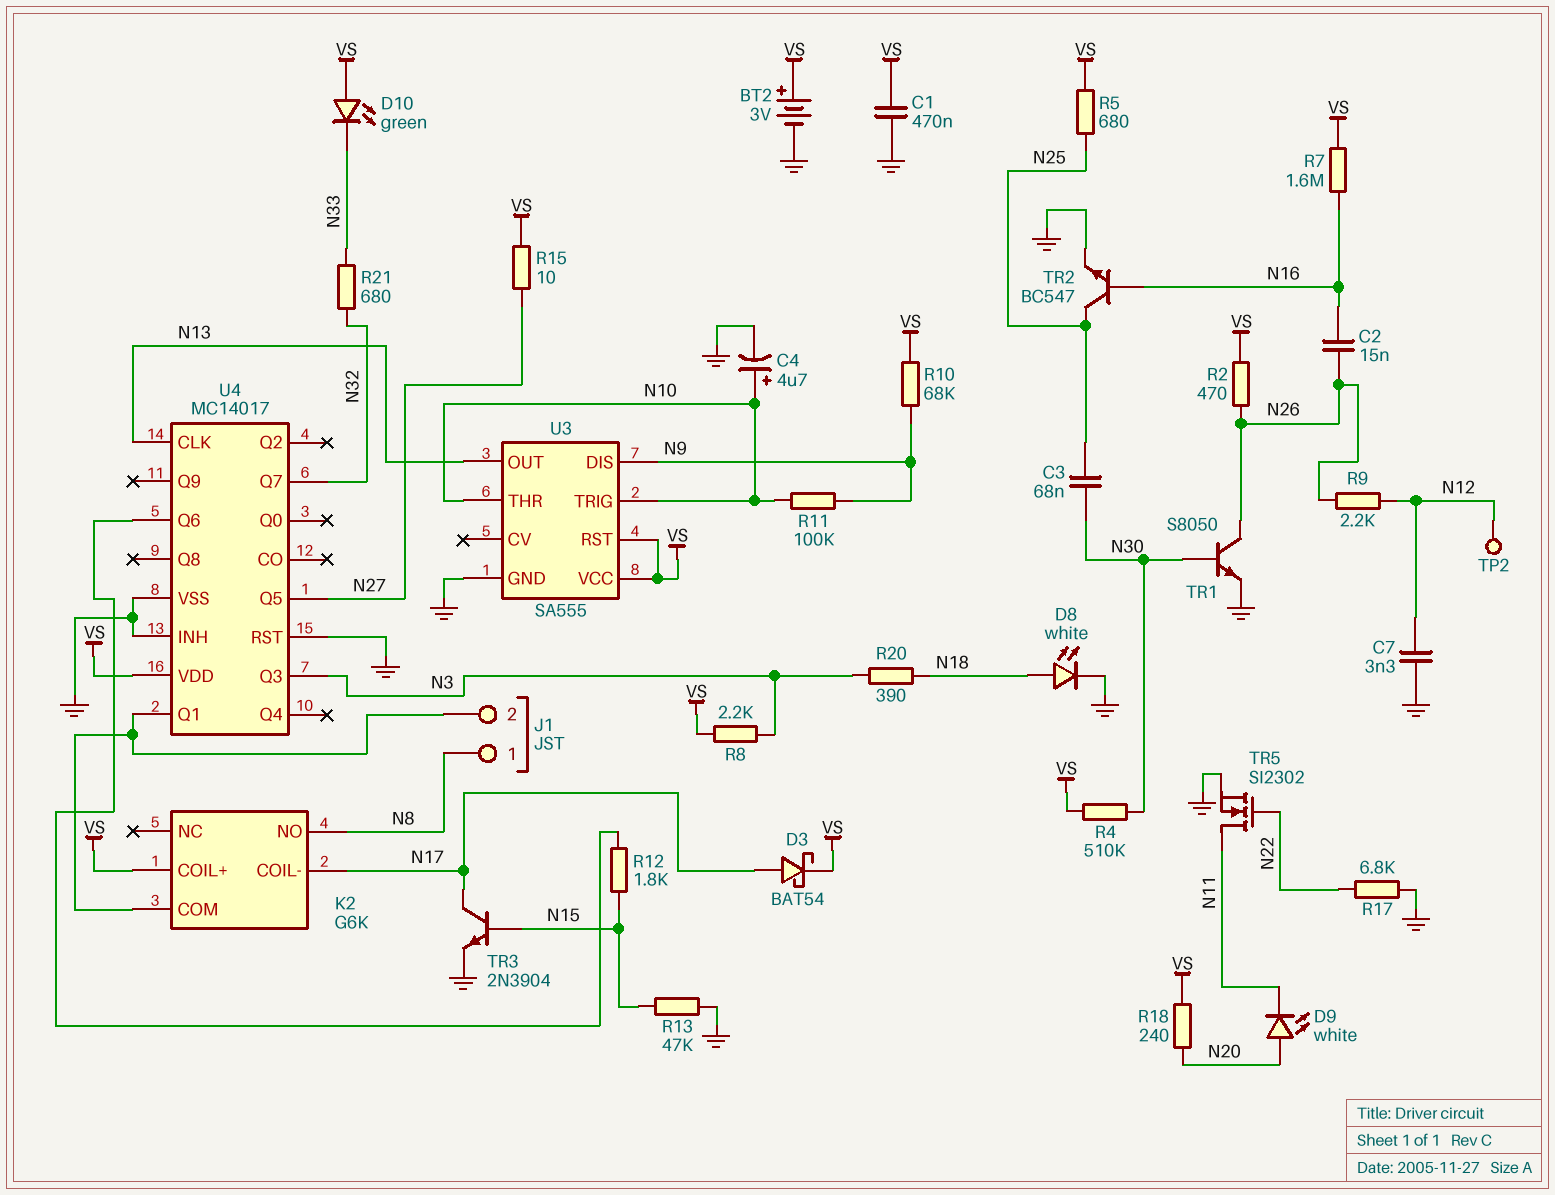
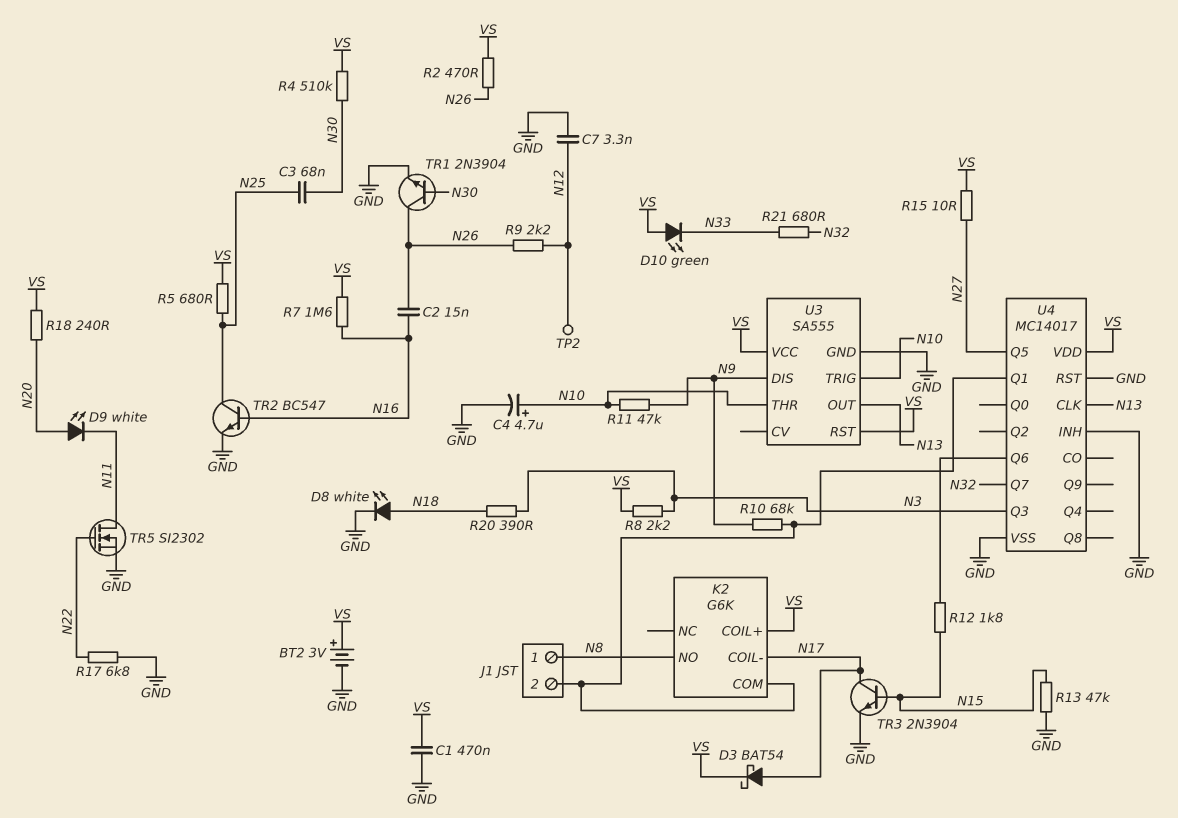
R10: 68k (N9, VS) -> 68k (J1/2, N9)
R11: 100k (N9, N10) -> 47k (N9, N10)
TR1: NPN S8050 (B N30, C N26, E GND) -> NPN 2N3904 (B N30, C N26, E GND)

